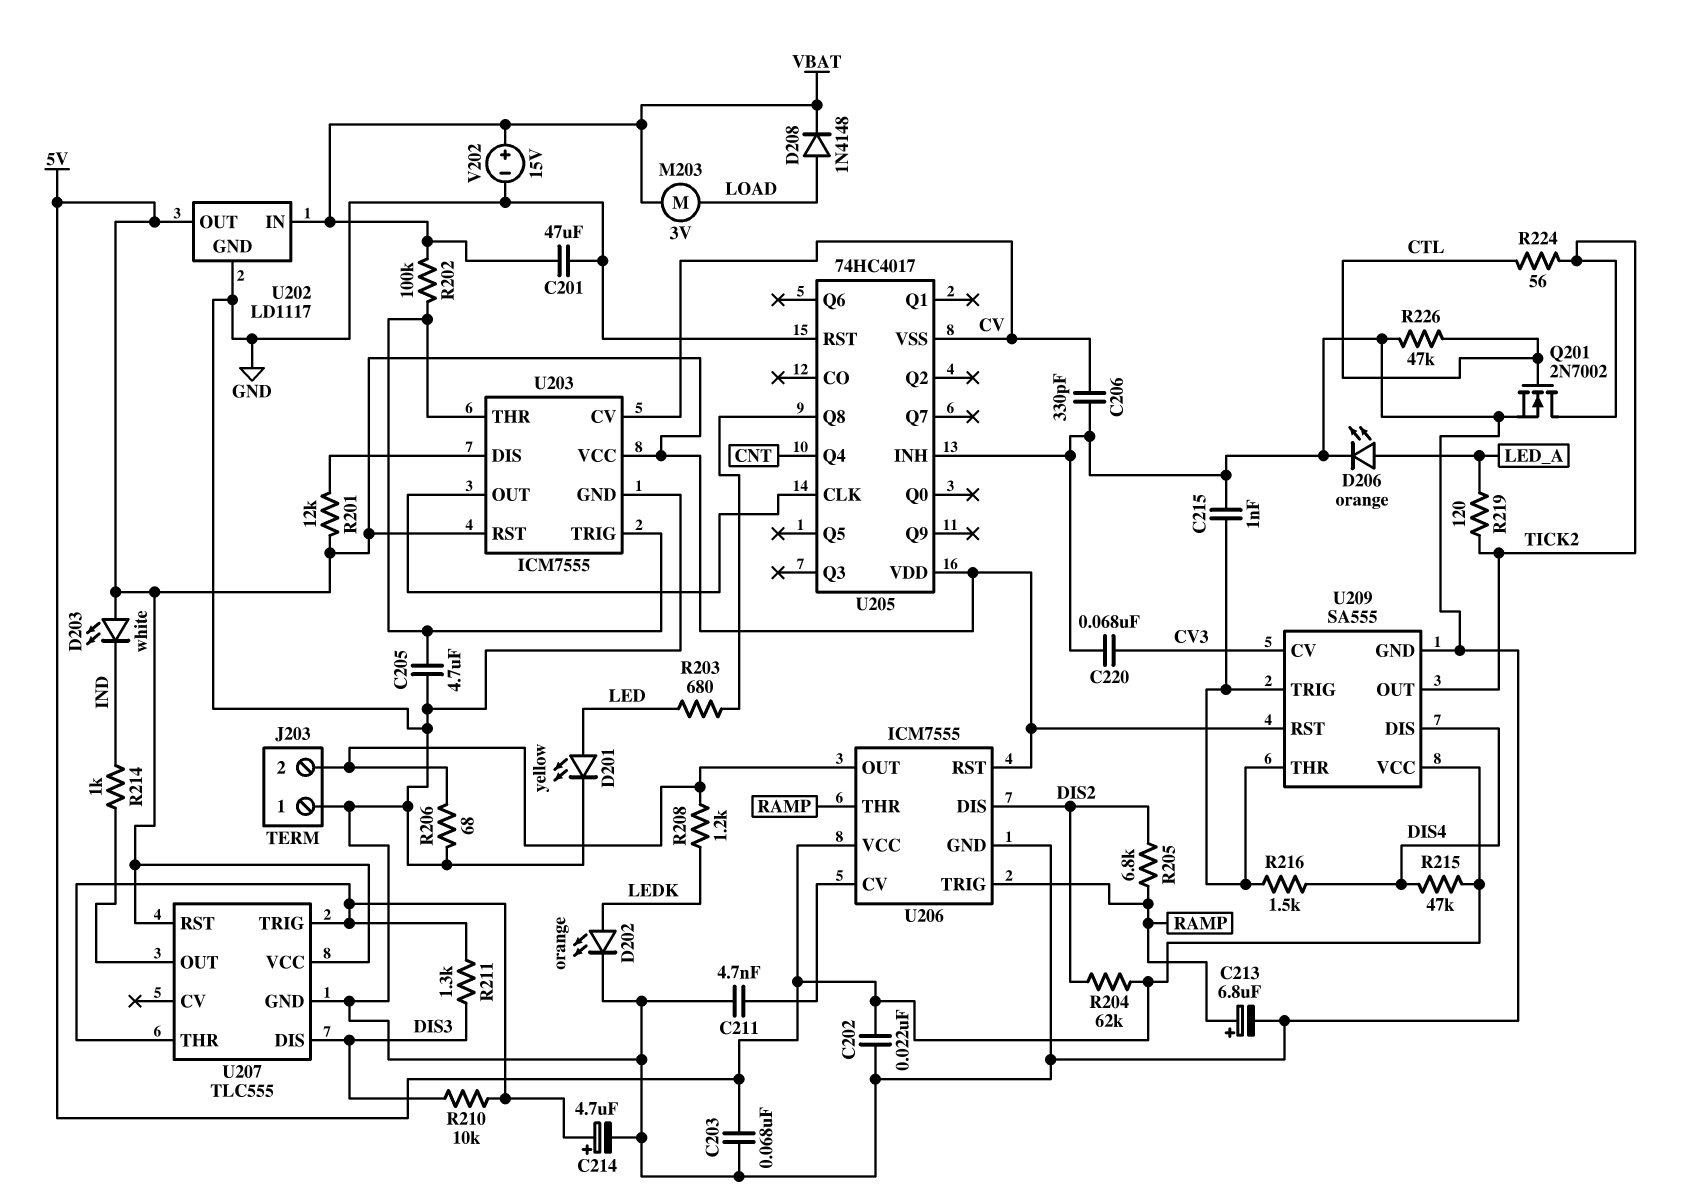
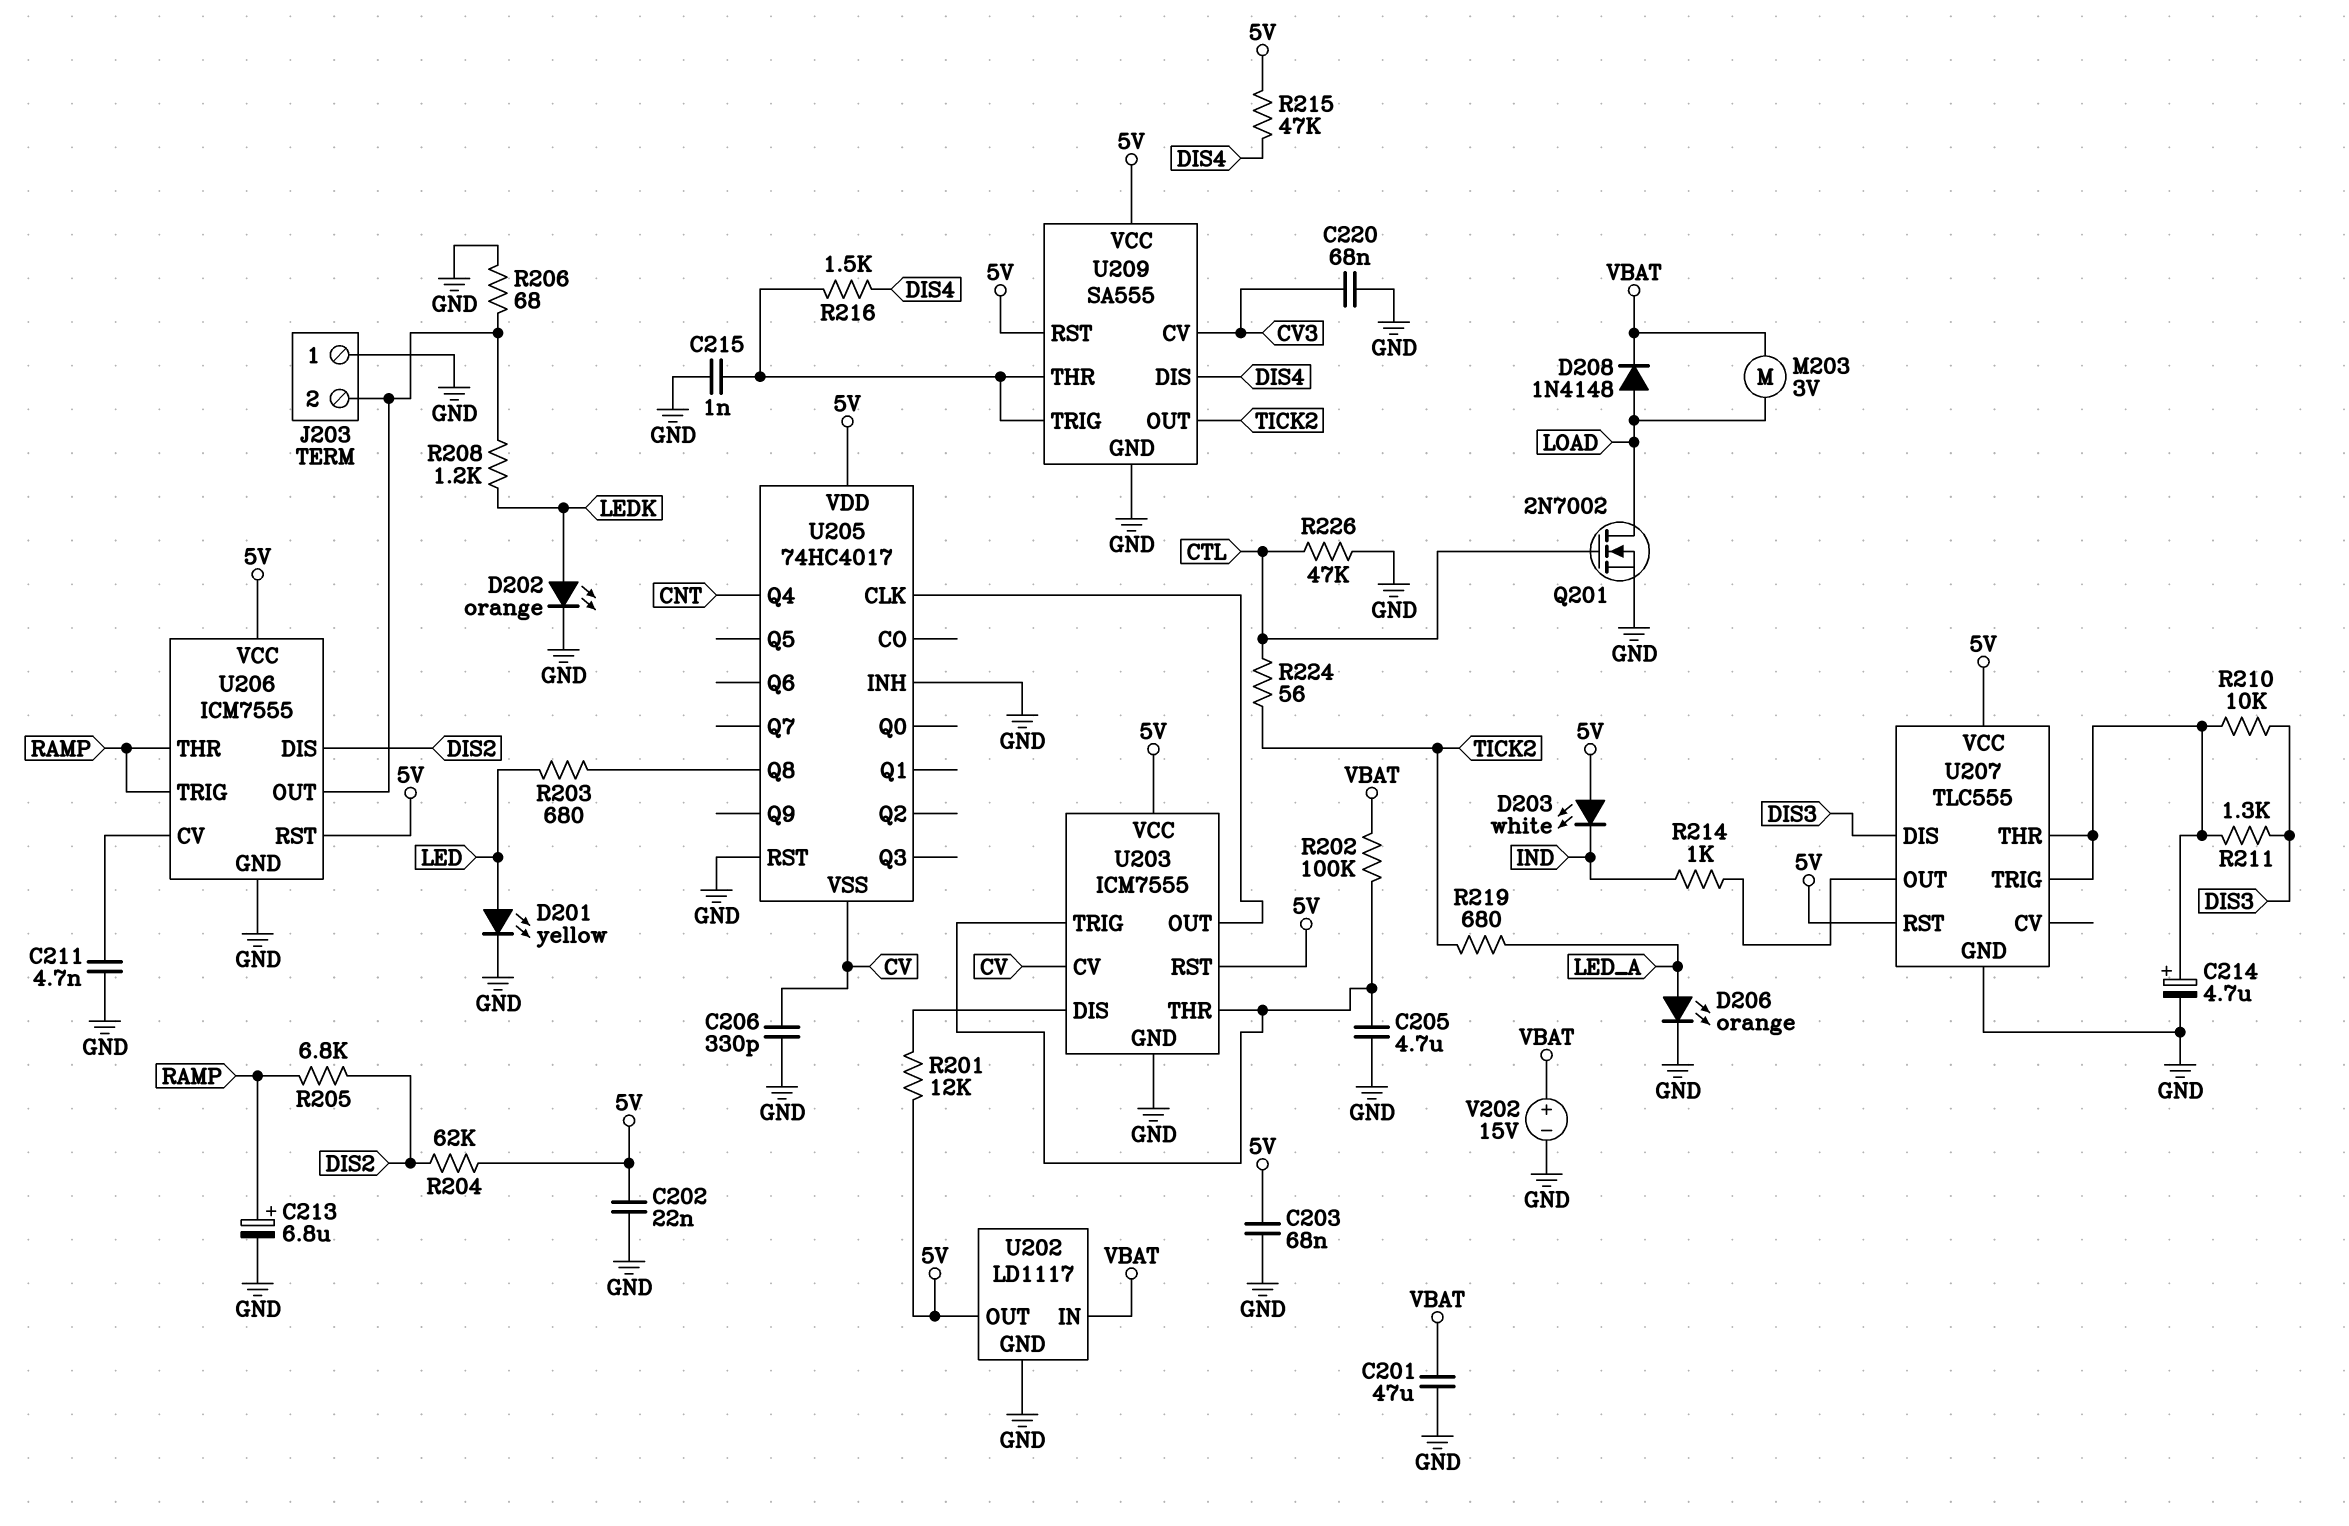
Q201: NMOS 2N7002 (G CTL, D TICK2, S GND) -> NMOS 2N7002 (G CTL, D LOAD, S GND)
R219: 120 (LED_A, TICK2) -> 680 (LED_A, TICK2)

